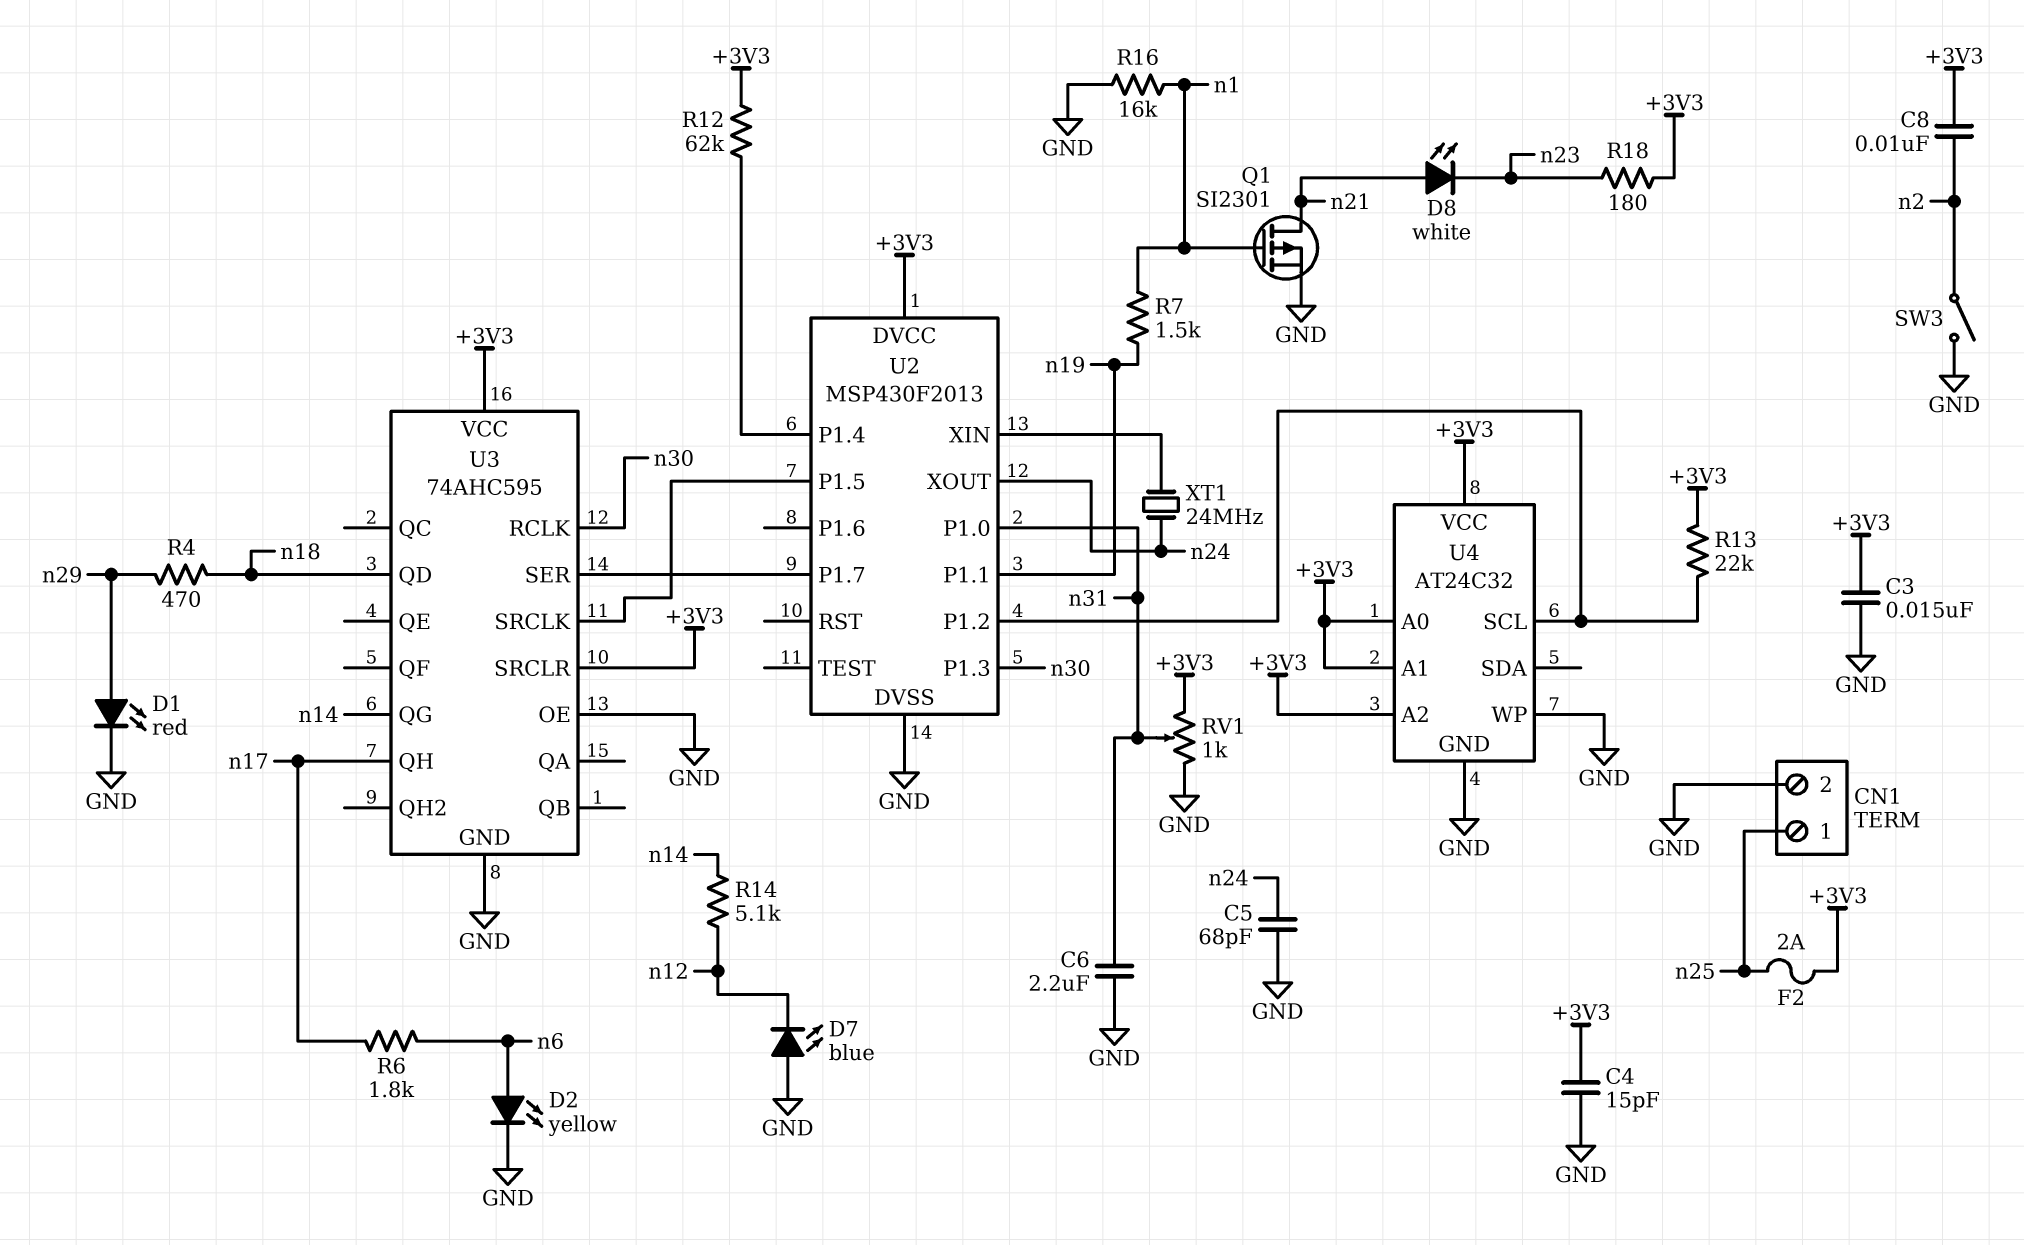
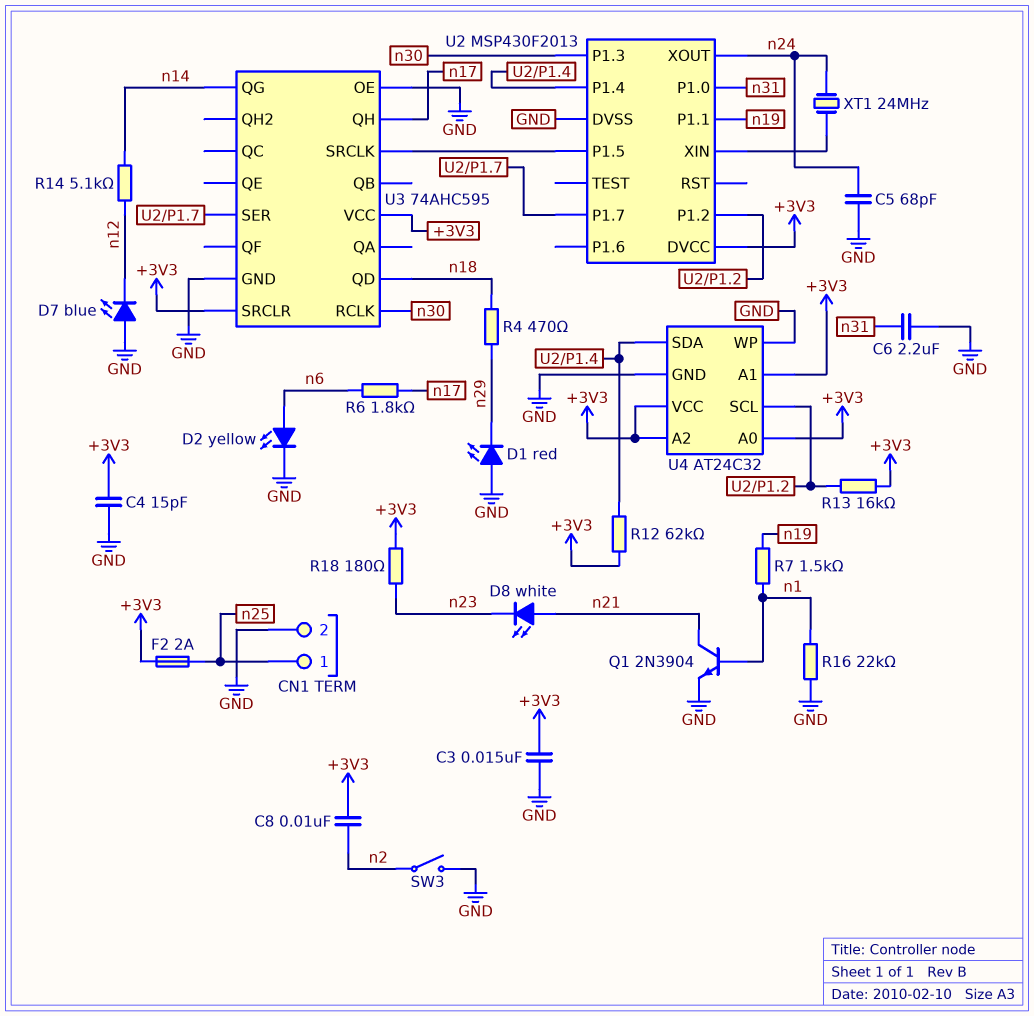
D1: LED red (A n29, K GND) -> LED red (A GND, K n29)
Q1: PMOS SI2301 (G n1, D n21, S GND) -> NPN 2N3904 (B n1, C n21, E GND)
R13: 22k (+3V3, U2/P1.2) -> 16k (+3V3, U2/P1.2)
R16: 16k (GND, n1) -> 22k (GND, n1)
RV1: 1k (+3V3, GND, wiper n31) -> none
U4 pin SDA: none -> U2/P1.4

